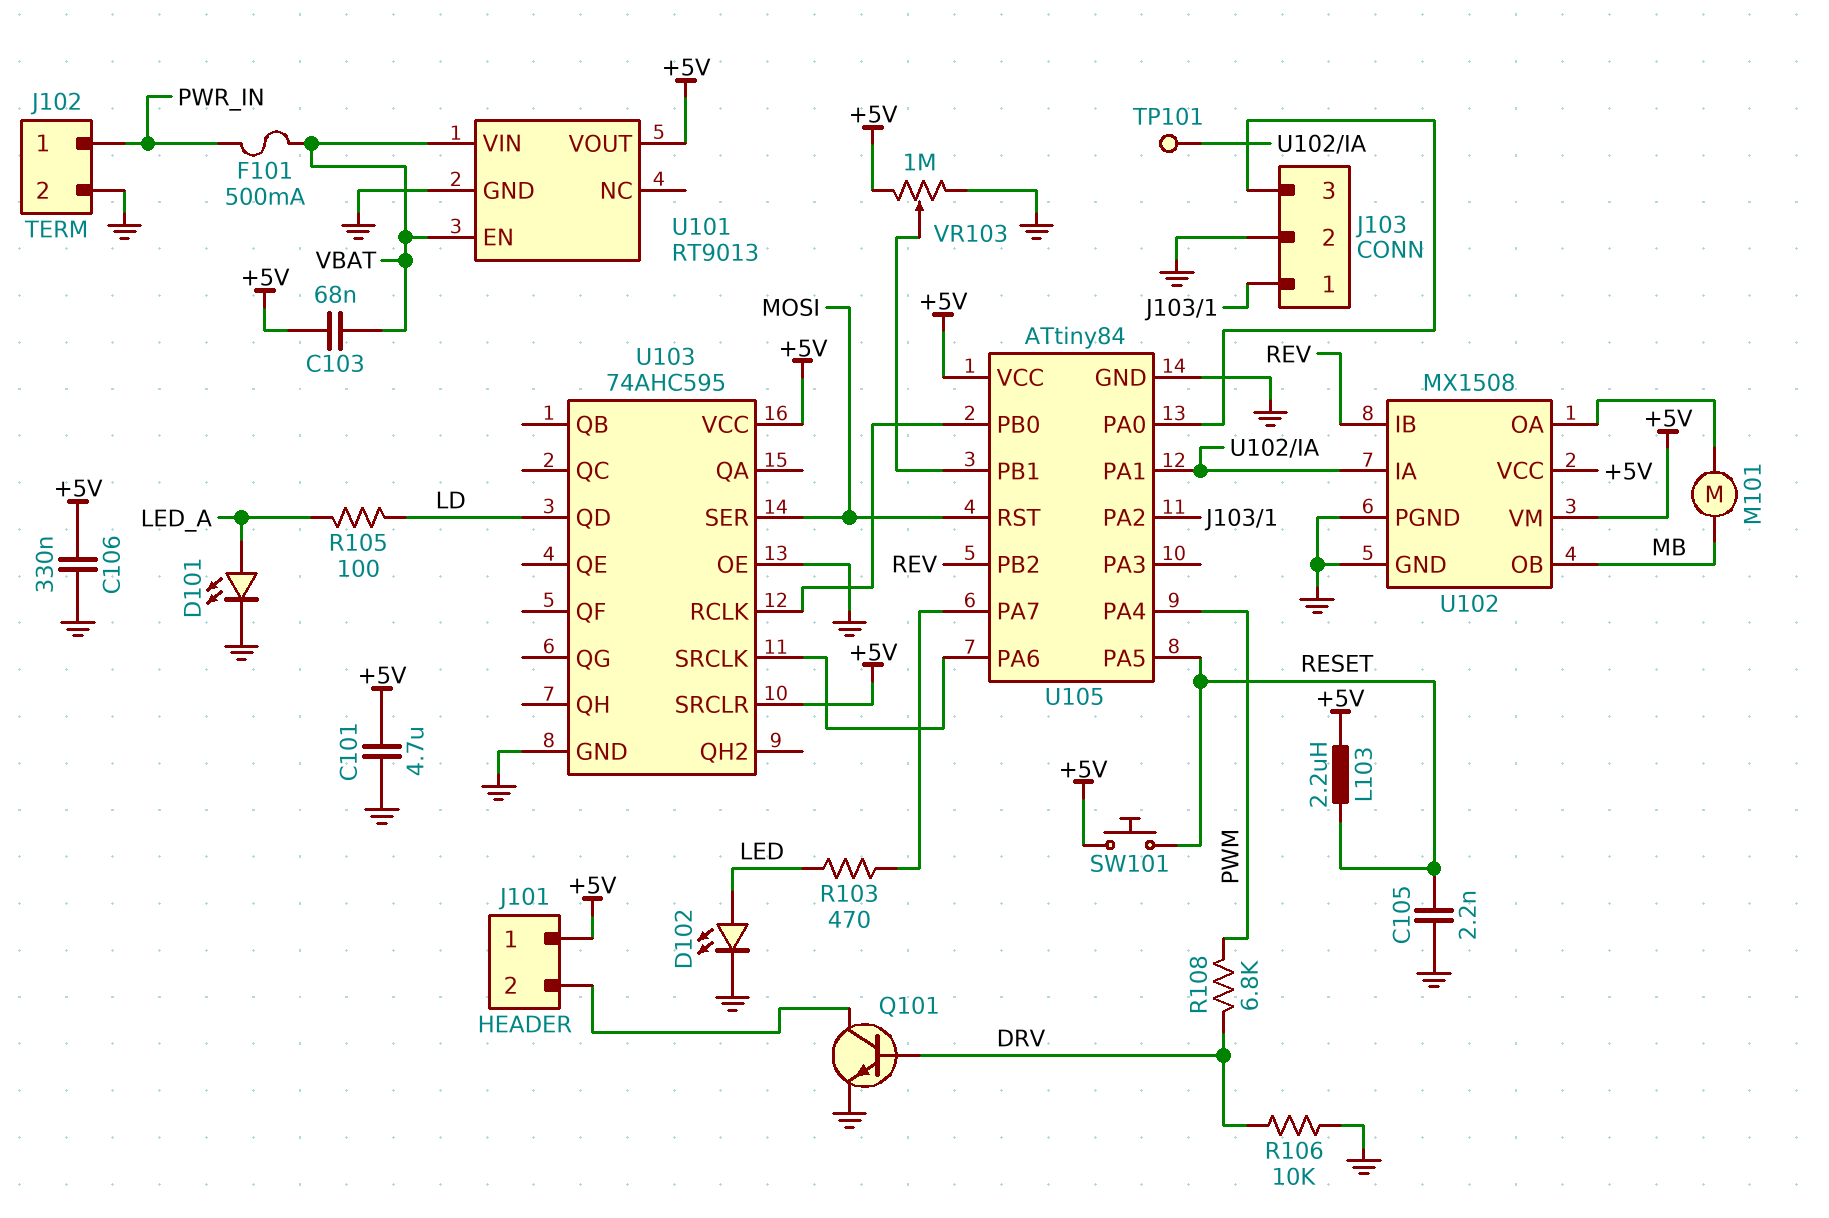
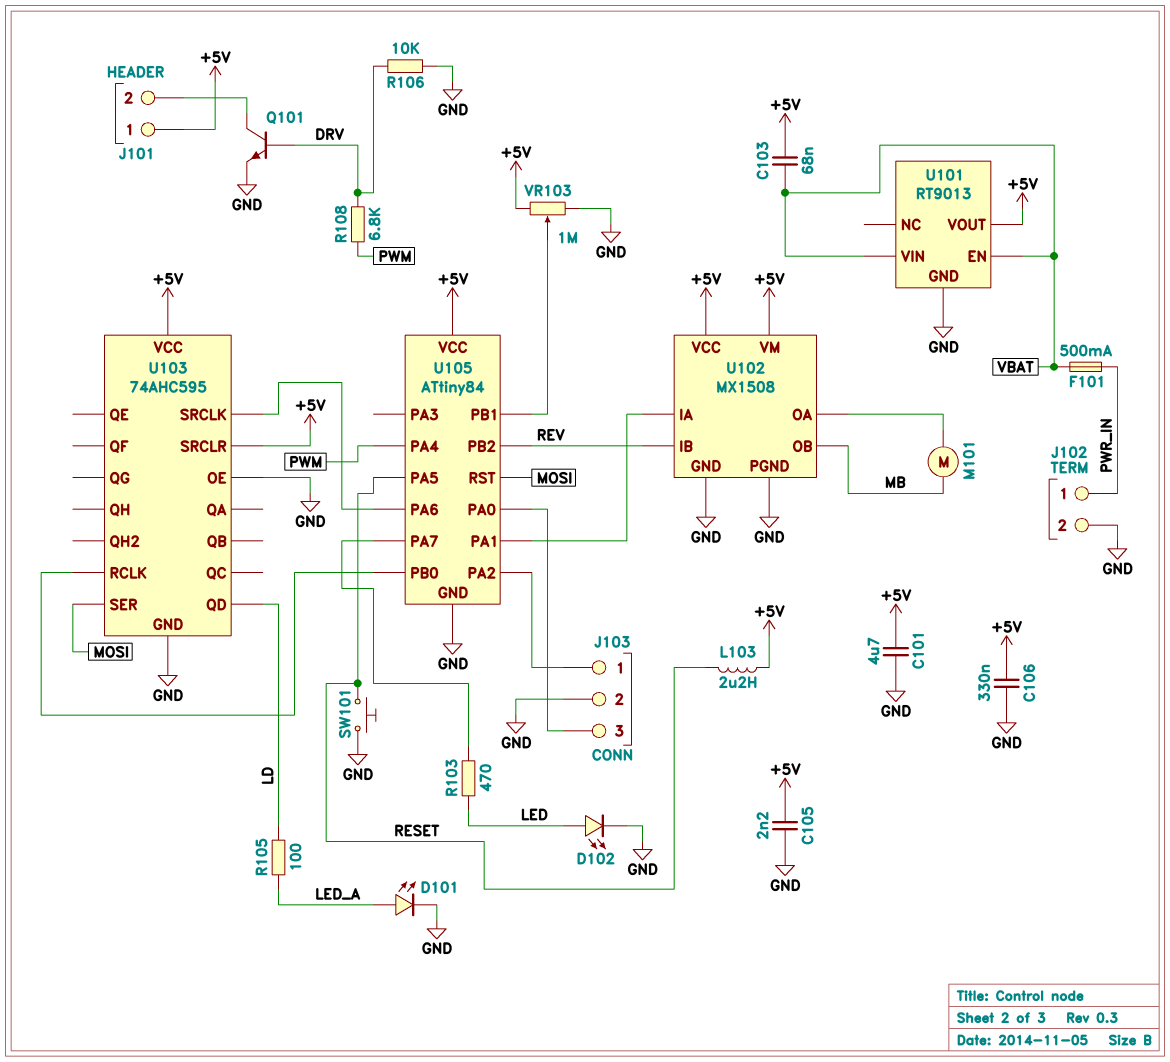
C105: 2.2nF (GND, RESET) -> 2.2nF (+5V, GND)
SW101: button (+5V, RESET) -> button (GND, RESET)
TP101: test point (U102/IA) -> none

